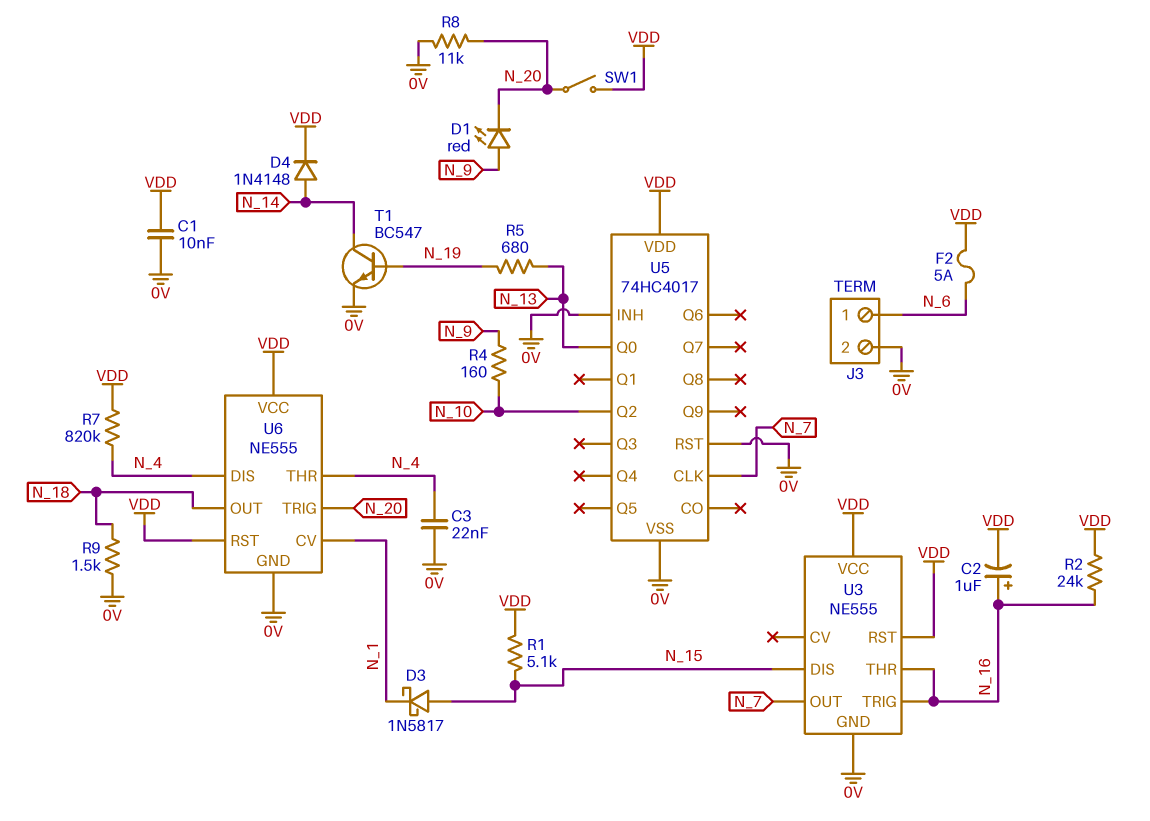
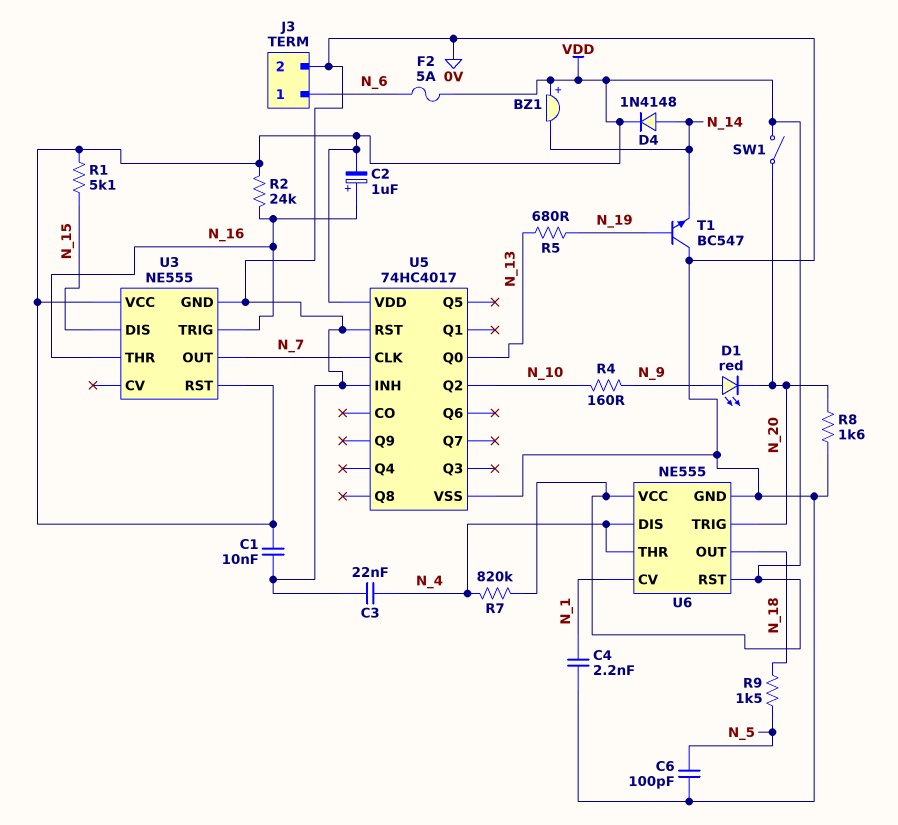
BZ1: none -> buzzer (plus VDD, minus N_14)
C4: none -> 2.2nF (0V, N_1)
C6: none -> 100pF (0V, N_5)
D3: schottky 1N5817 (A N_15, K N_1) -> none
R8: 11k (0V, N_20) -> 1.6k (0V, N_20)
R9: 1.5k (0V, N_18) -> 1.5k (N_5, N_18)
T1: NPN BC547 (B N_19, C N_14, E 0V) -> NPN BC547 (B N_19, C 0V, E N_14)

